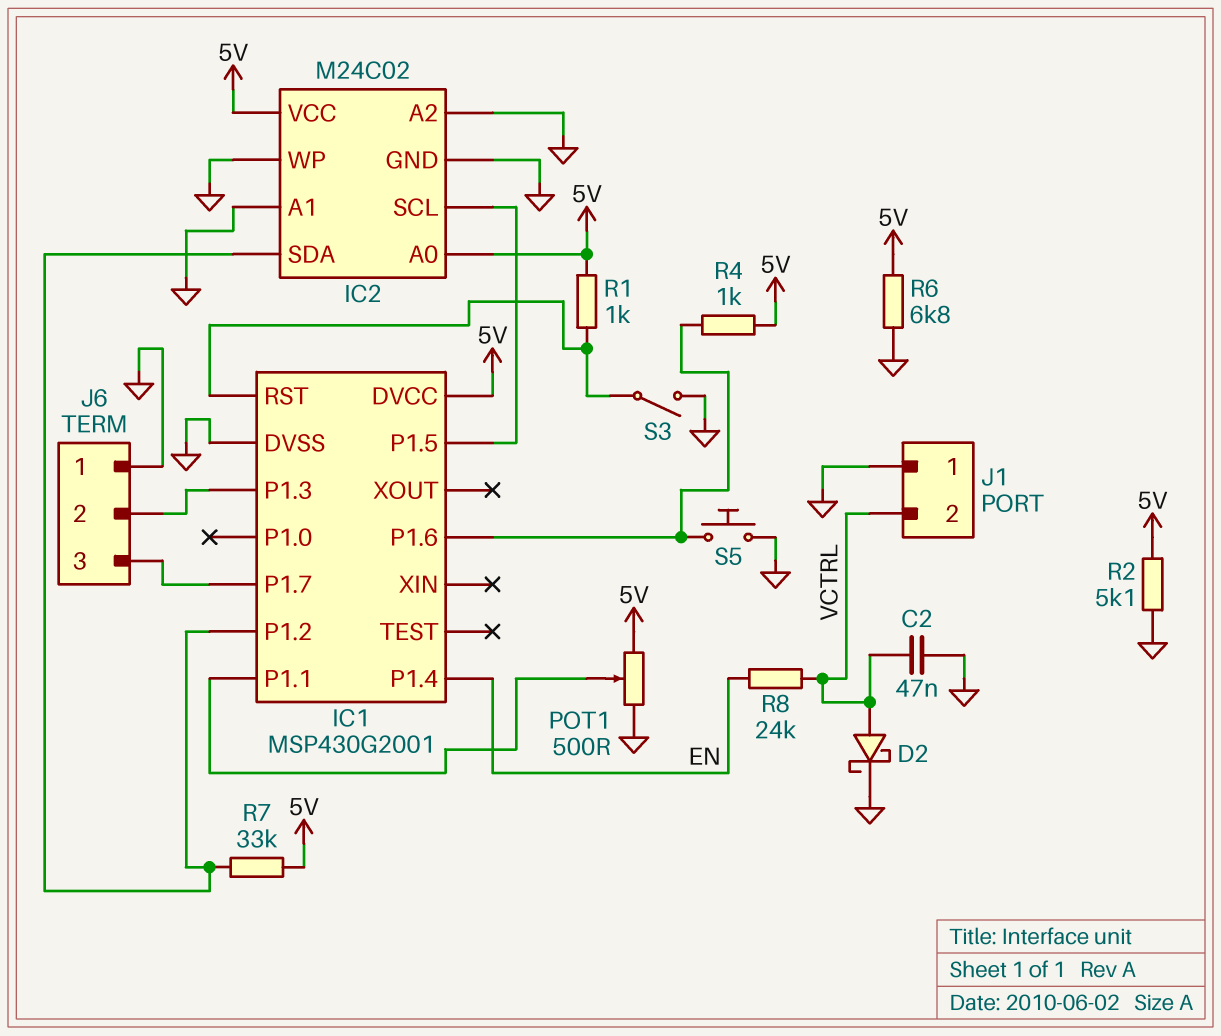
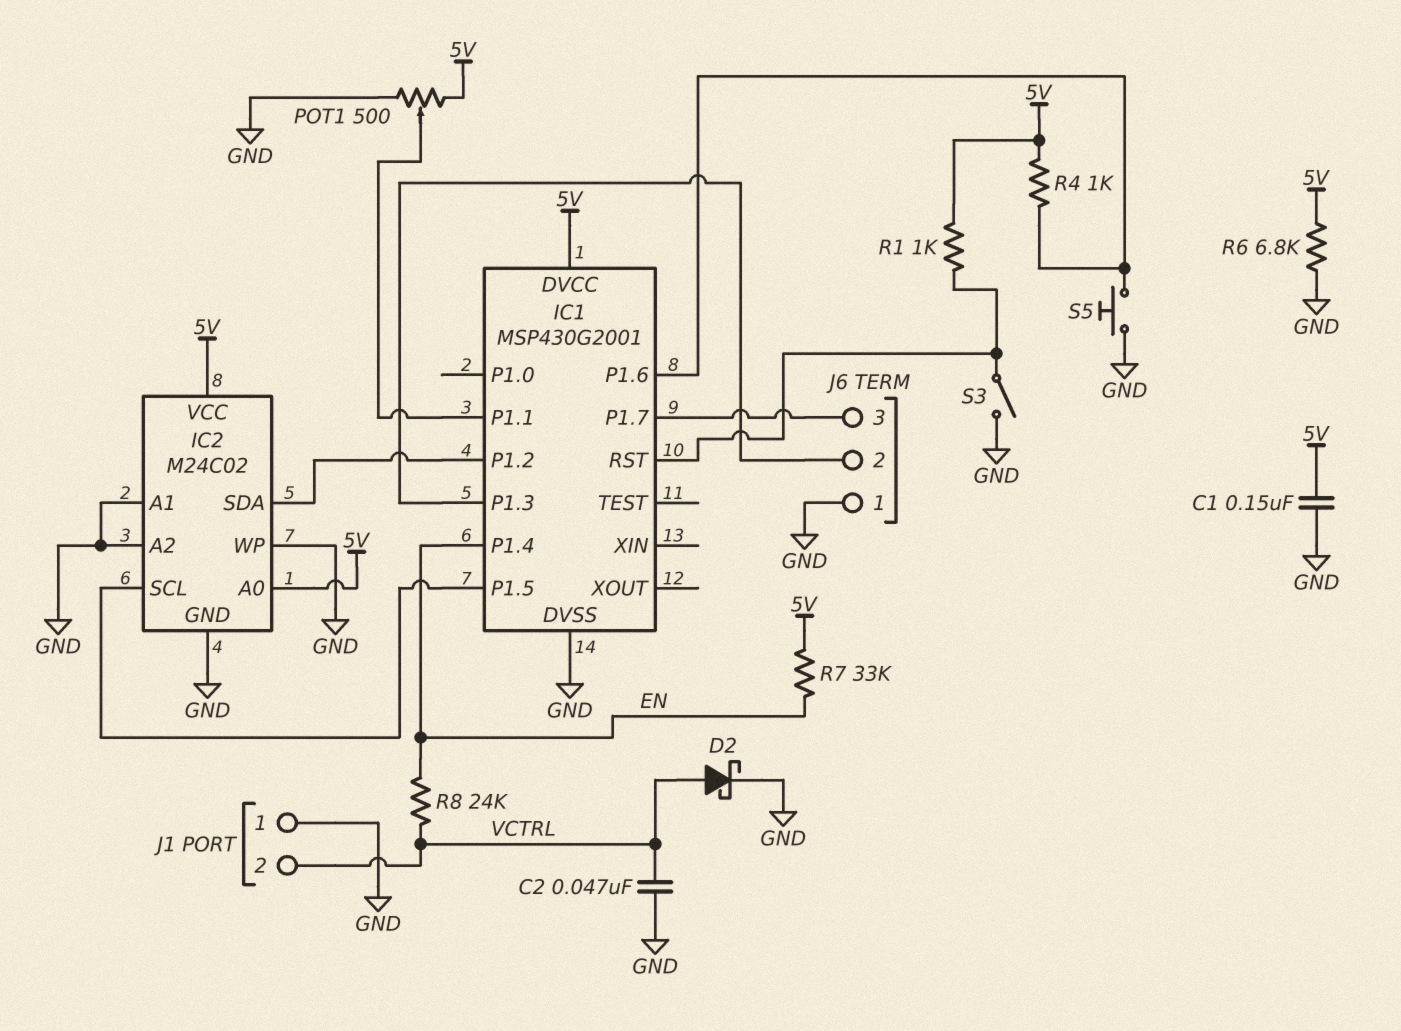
C1: none -> 150nF (5V, GND)
R2: 5.1k (5V, GND) -> none
R7: 33k (5V, IC1/P1.2) -> 33k (5V, EN)

